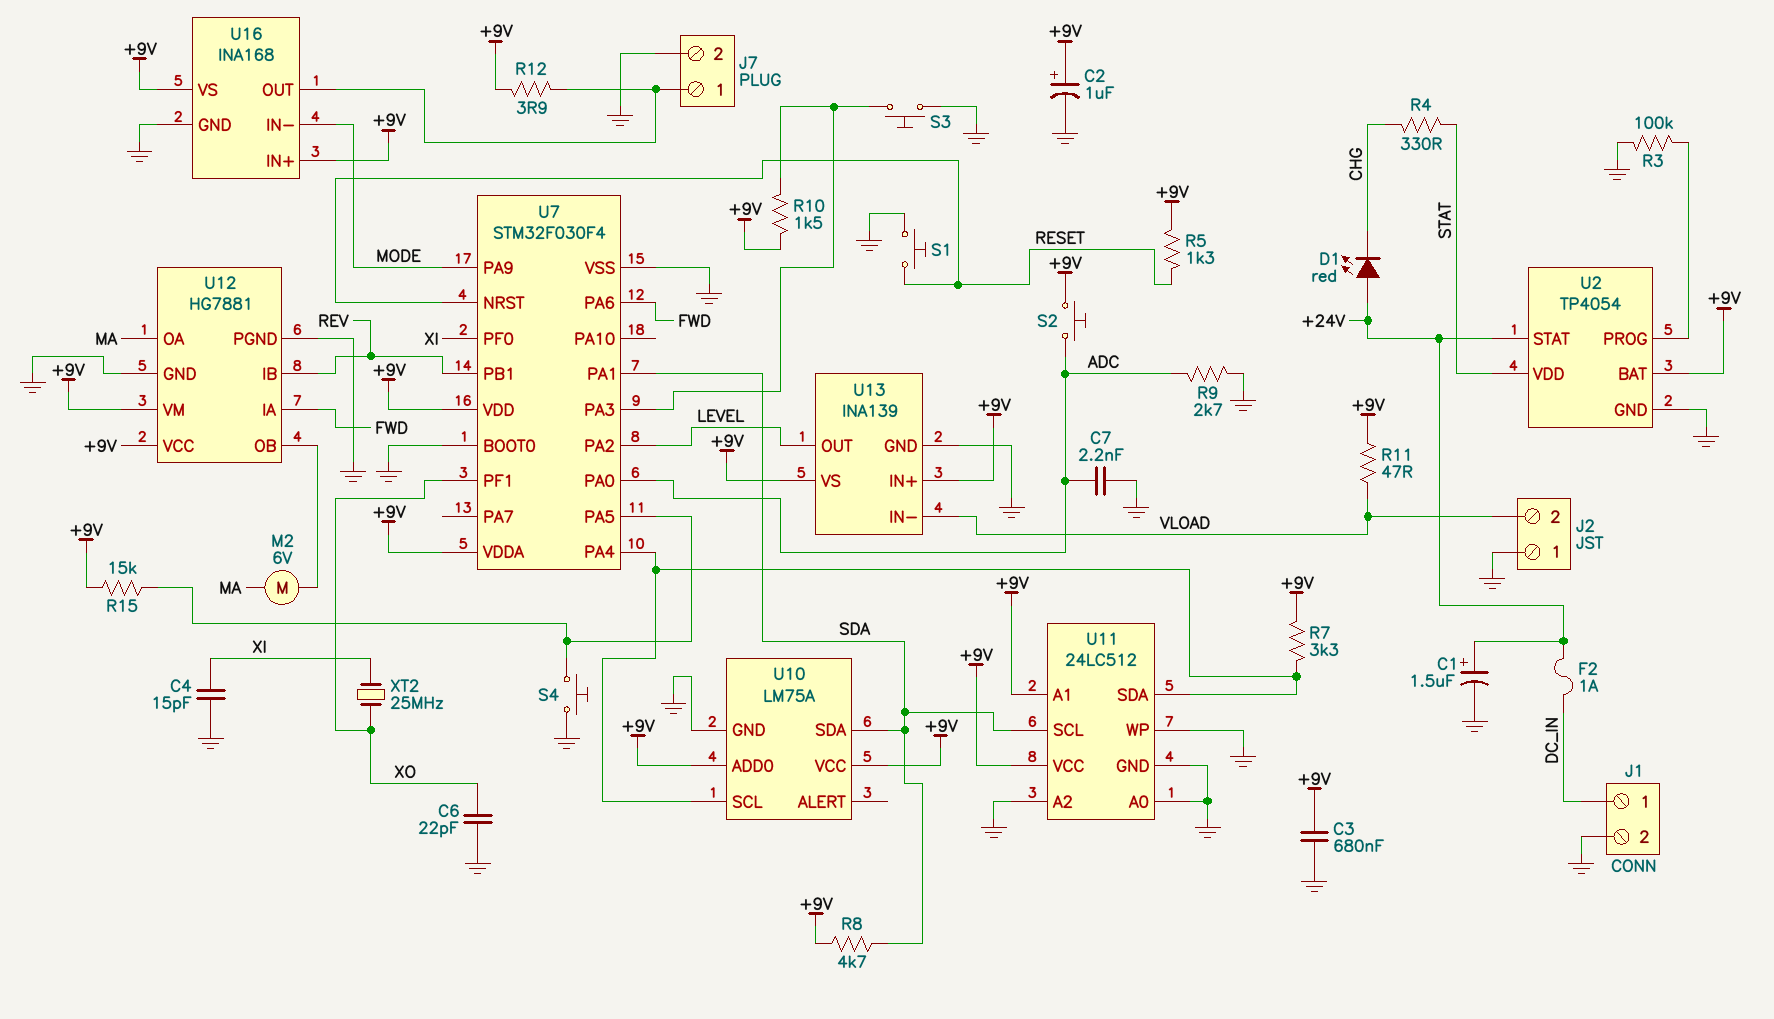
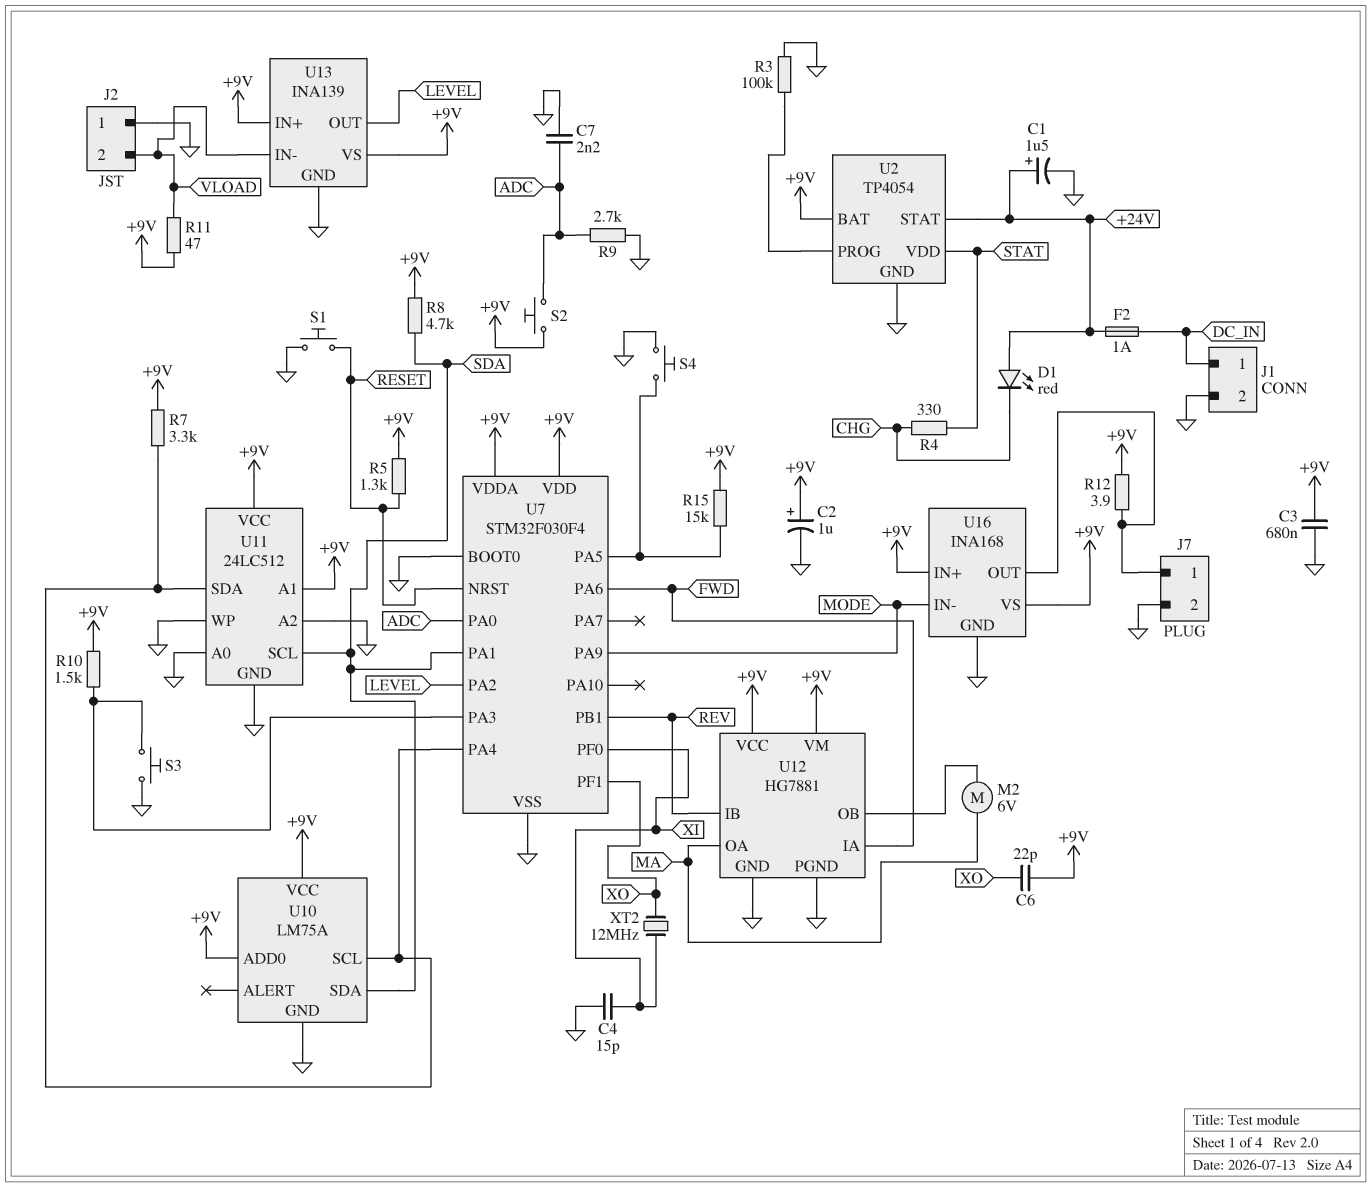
C6: 22pF (GND, XO) -> 22pF (+9V, XO)
XT2: 25MHz (XI, XO) -> 12MHz (XI, XO)

